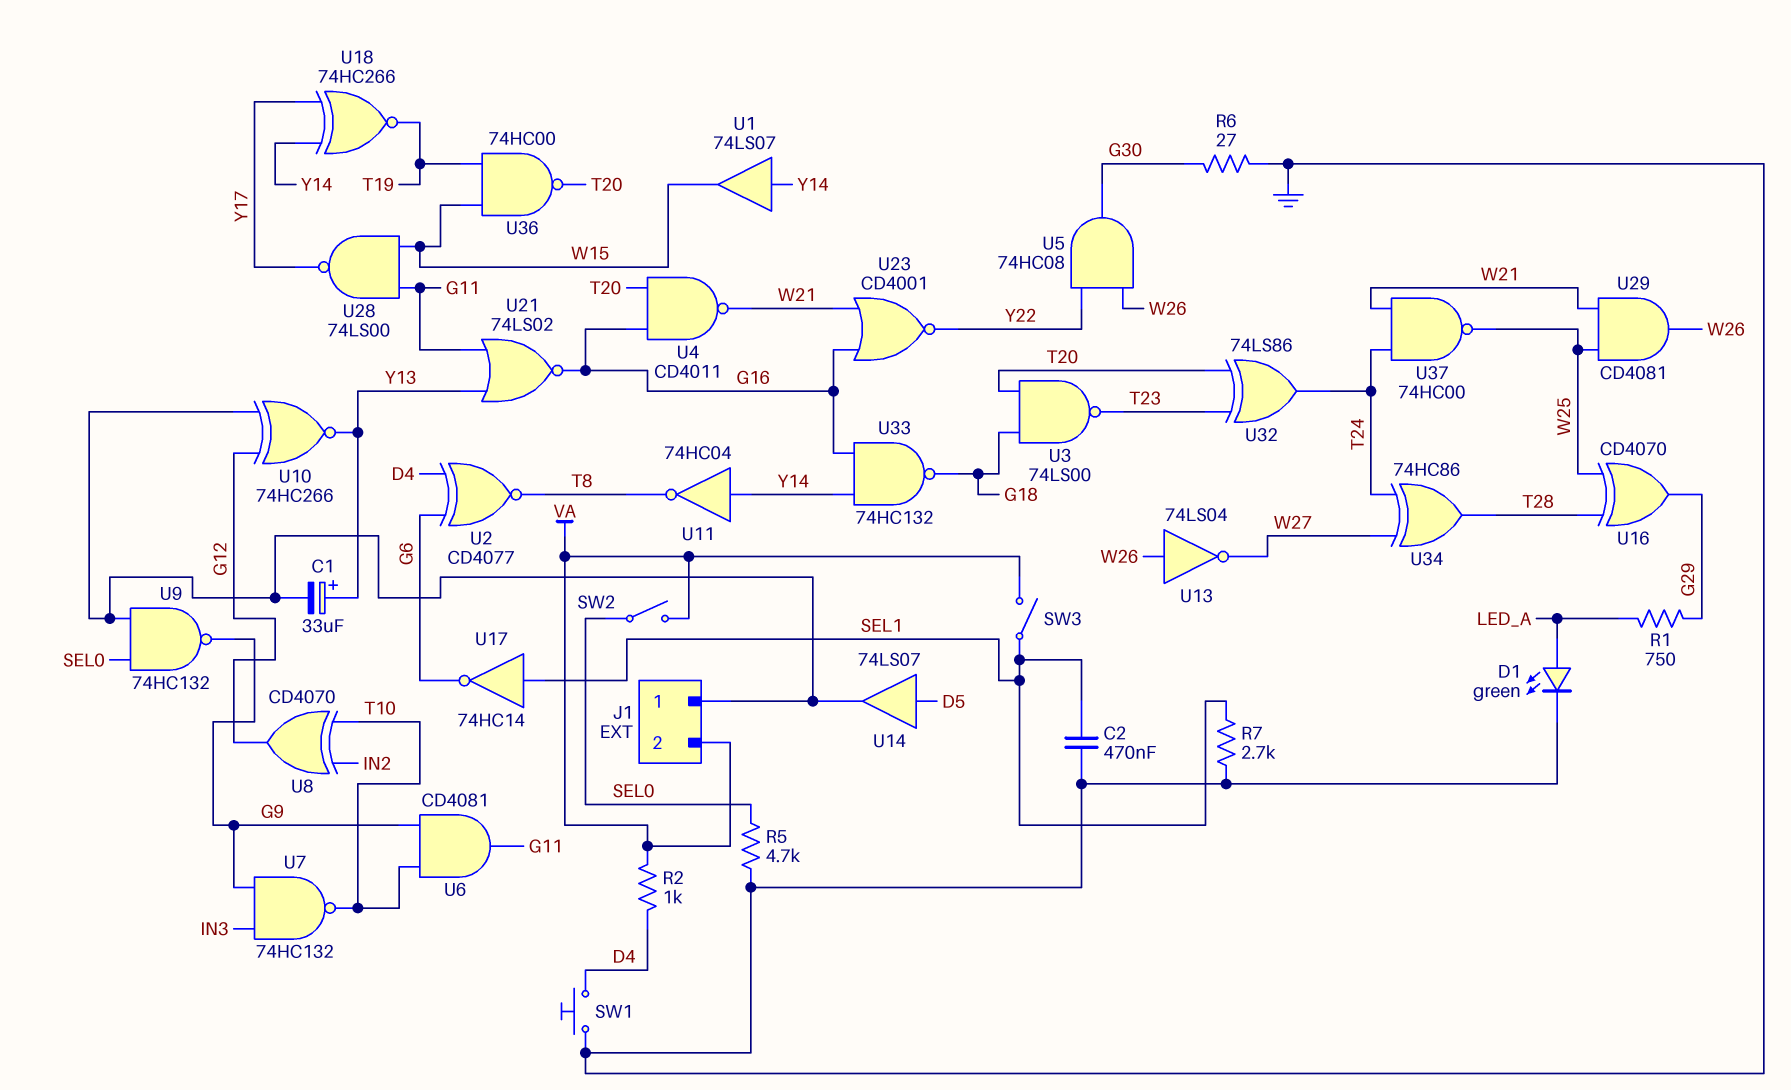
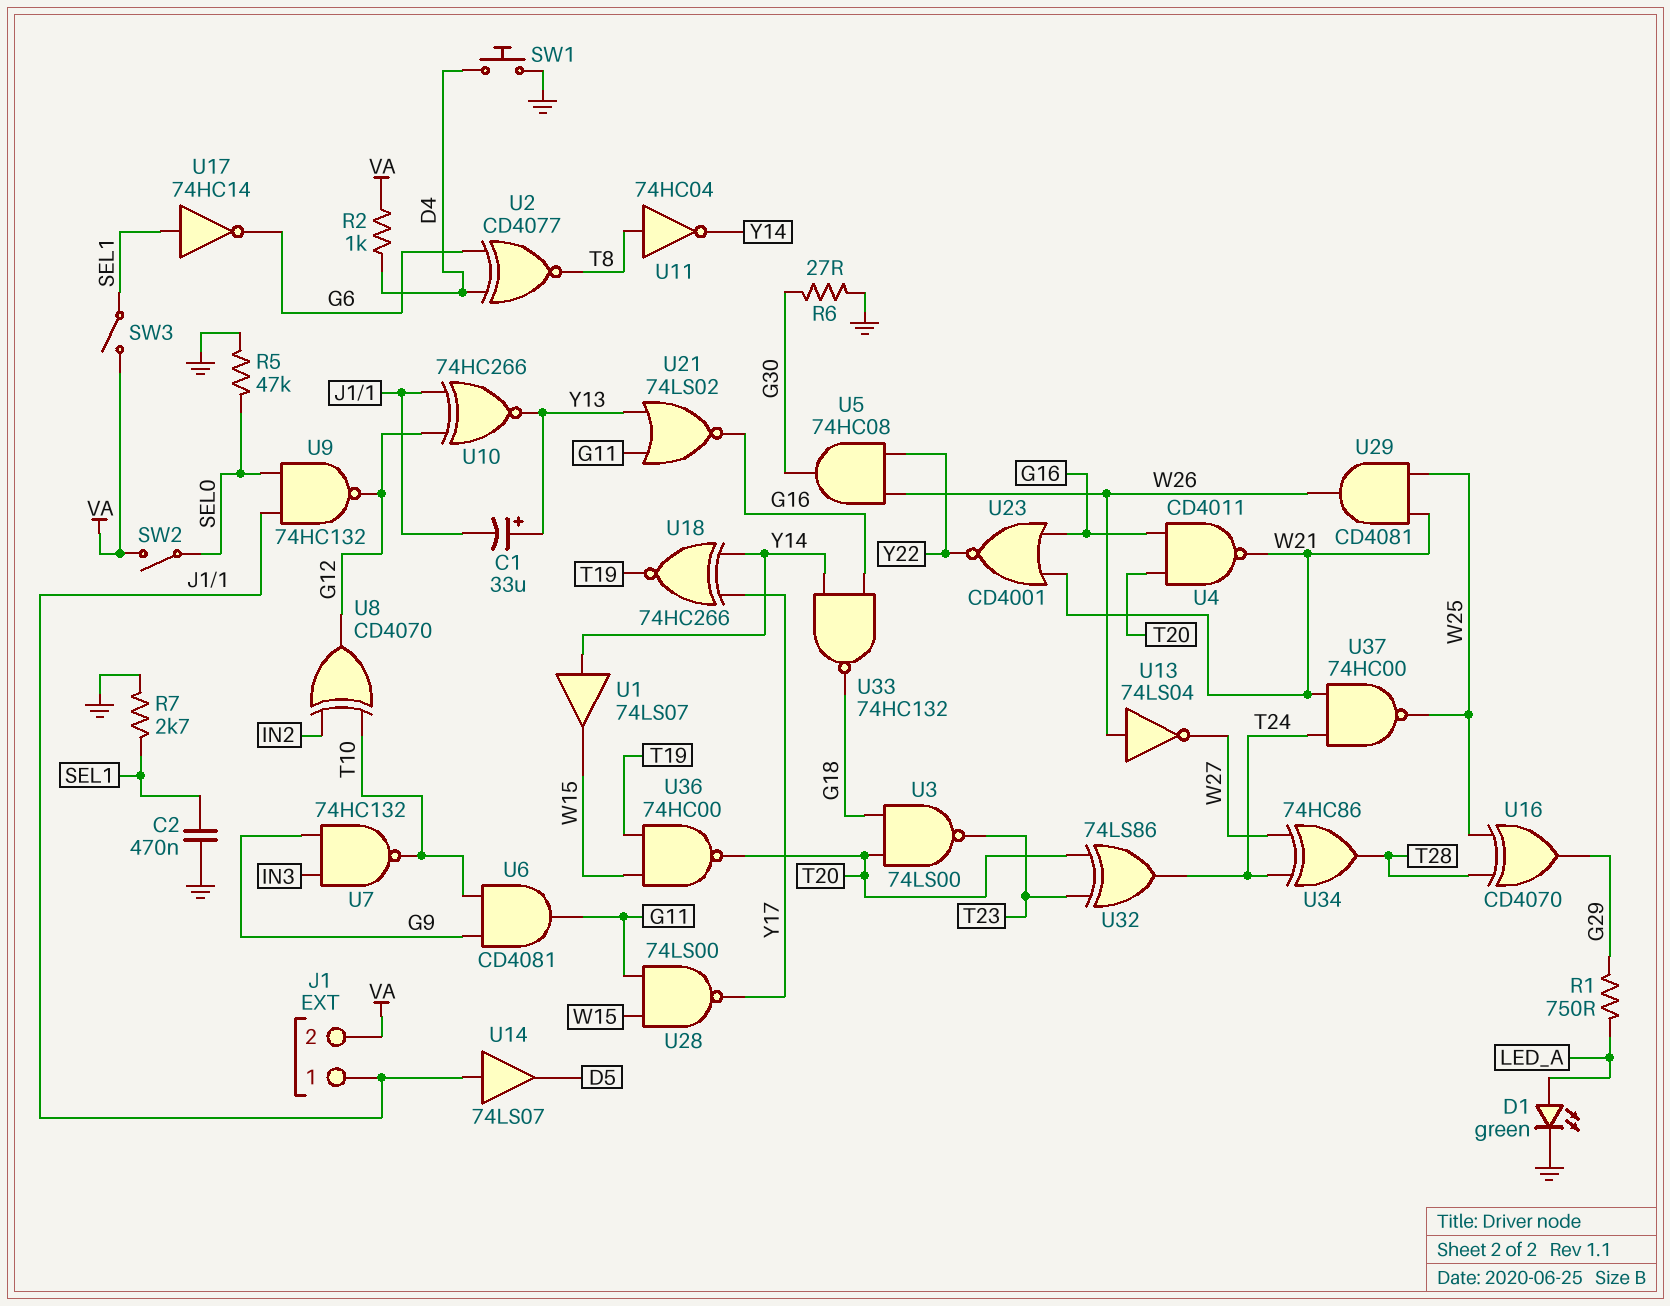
R5: 4.7k (GND, SEL0) -> 47k (GND, SEL0)
U9: NAND 74HC132 (in J1/1, in SEL0, out G9) -> NAND 74HC132 (in J1/1, in SEL0, out G12)
U11: NOT 74HC04 (in Y14, out T8) -> NOT 74HC04 (in T8, out Y14)
U14: buffer 74LS07 (in D5, out J1/1) -> buffer 74LS07 (in J1/1, out D5)

